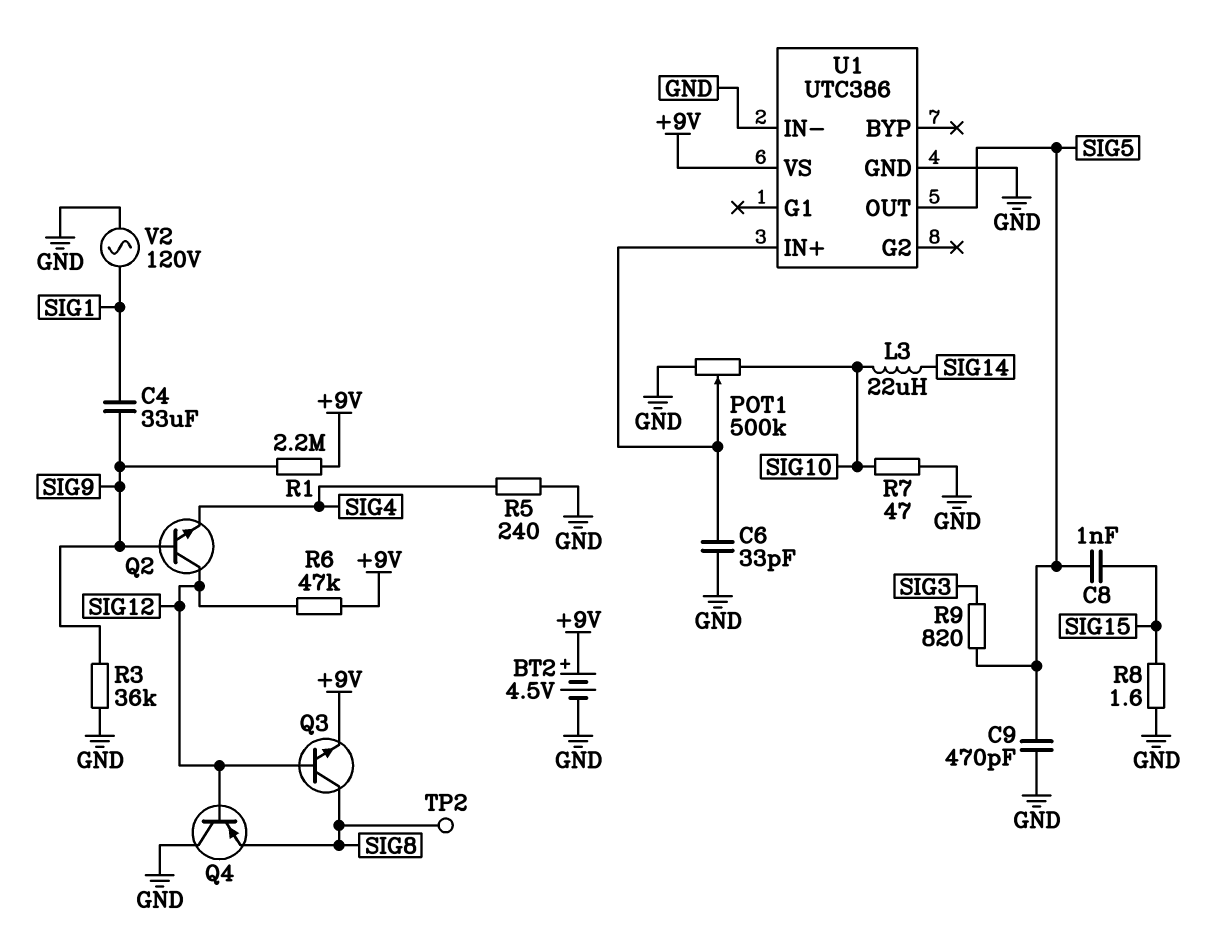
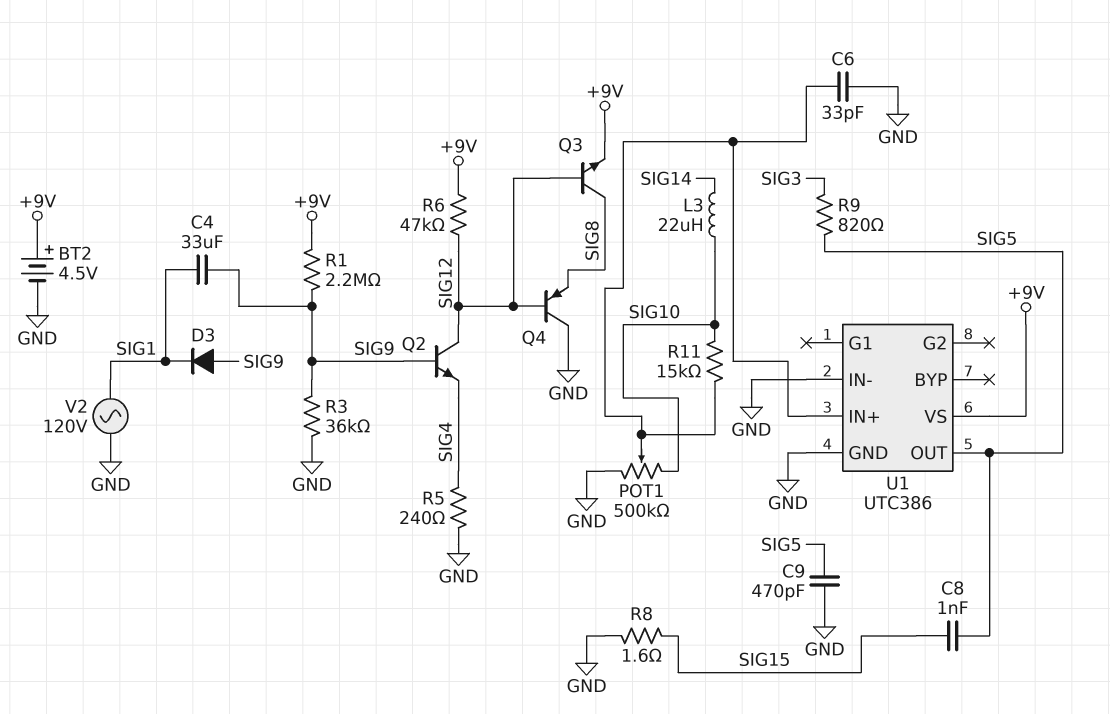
D3: none -> diode (A SIG9, K SIG1)
R7: 47 (GND, SIG10) -> none
R11: none -> 15k (SIG10, U1/IN+)
TP2: test point (SIG8) -> none

